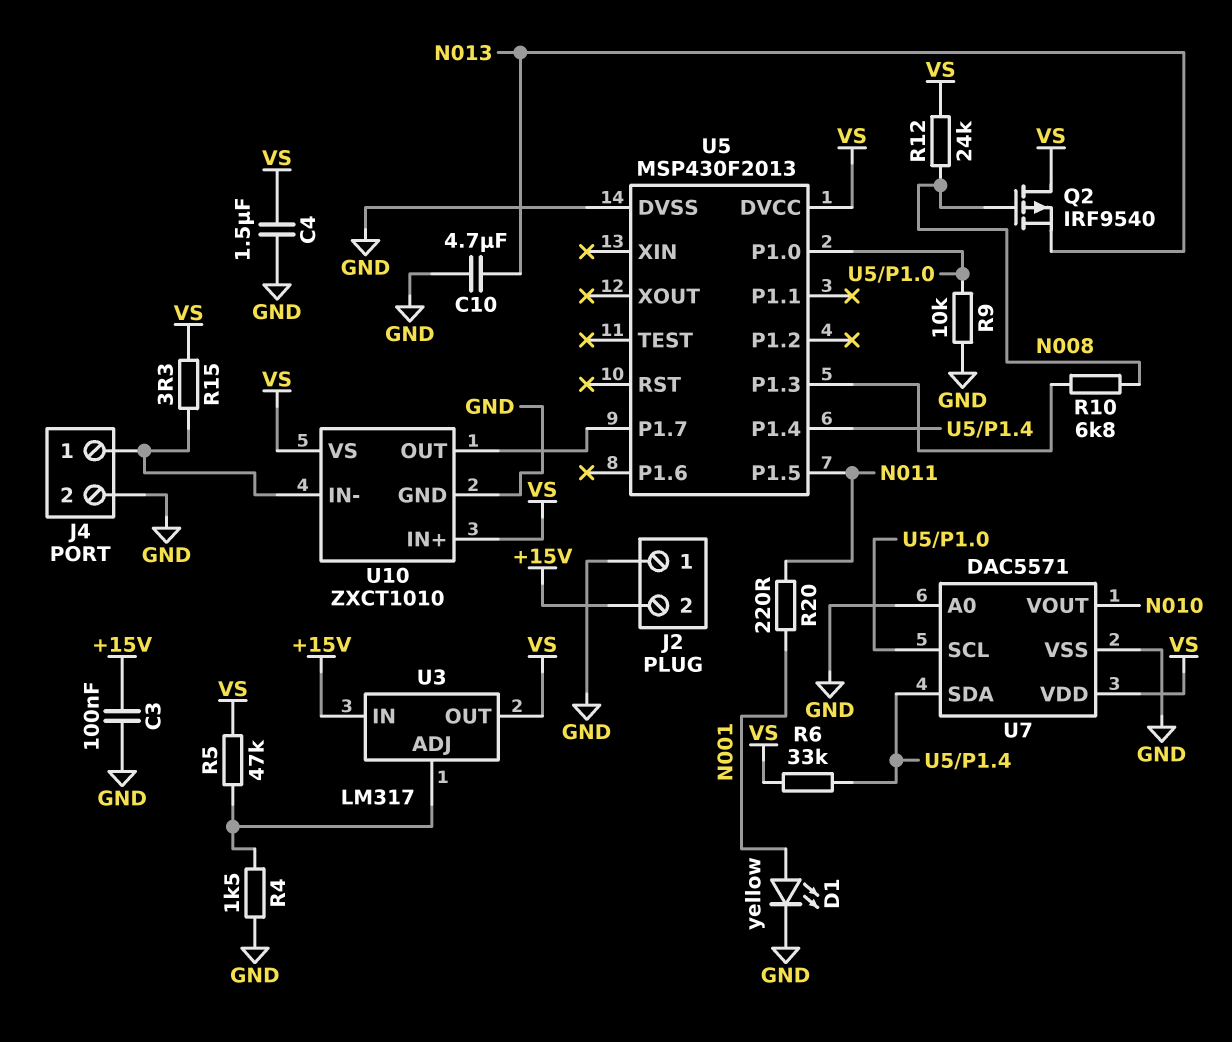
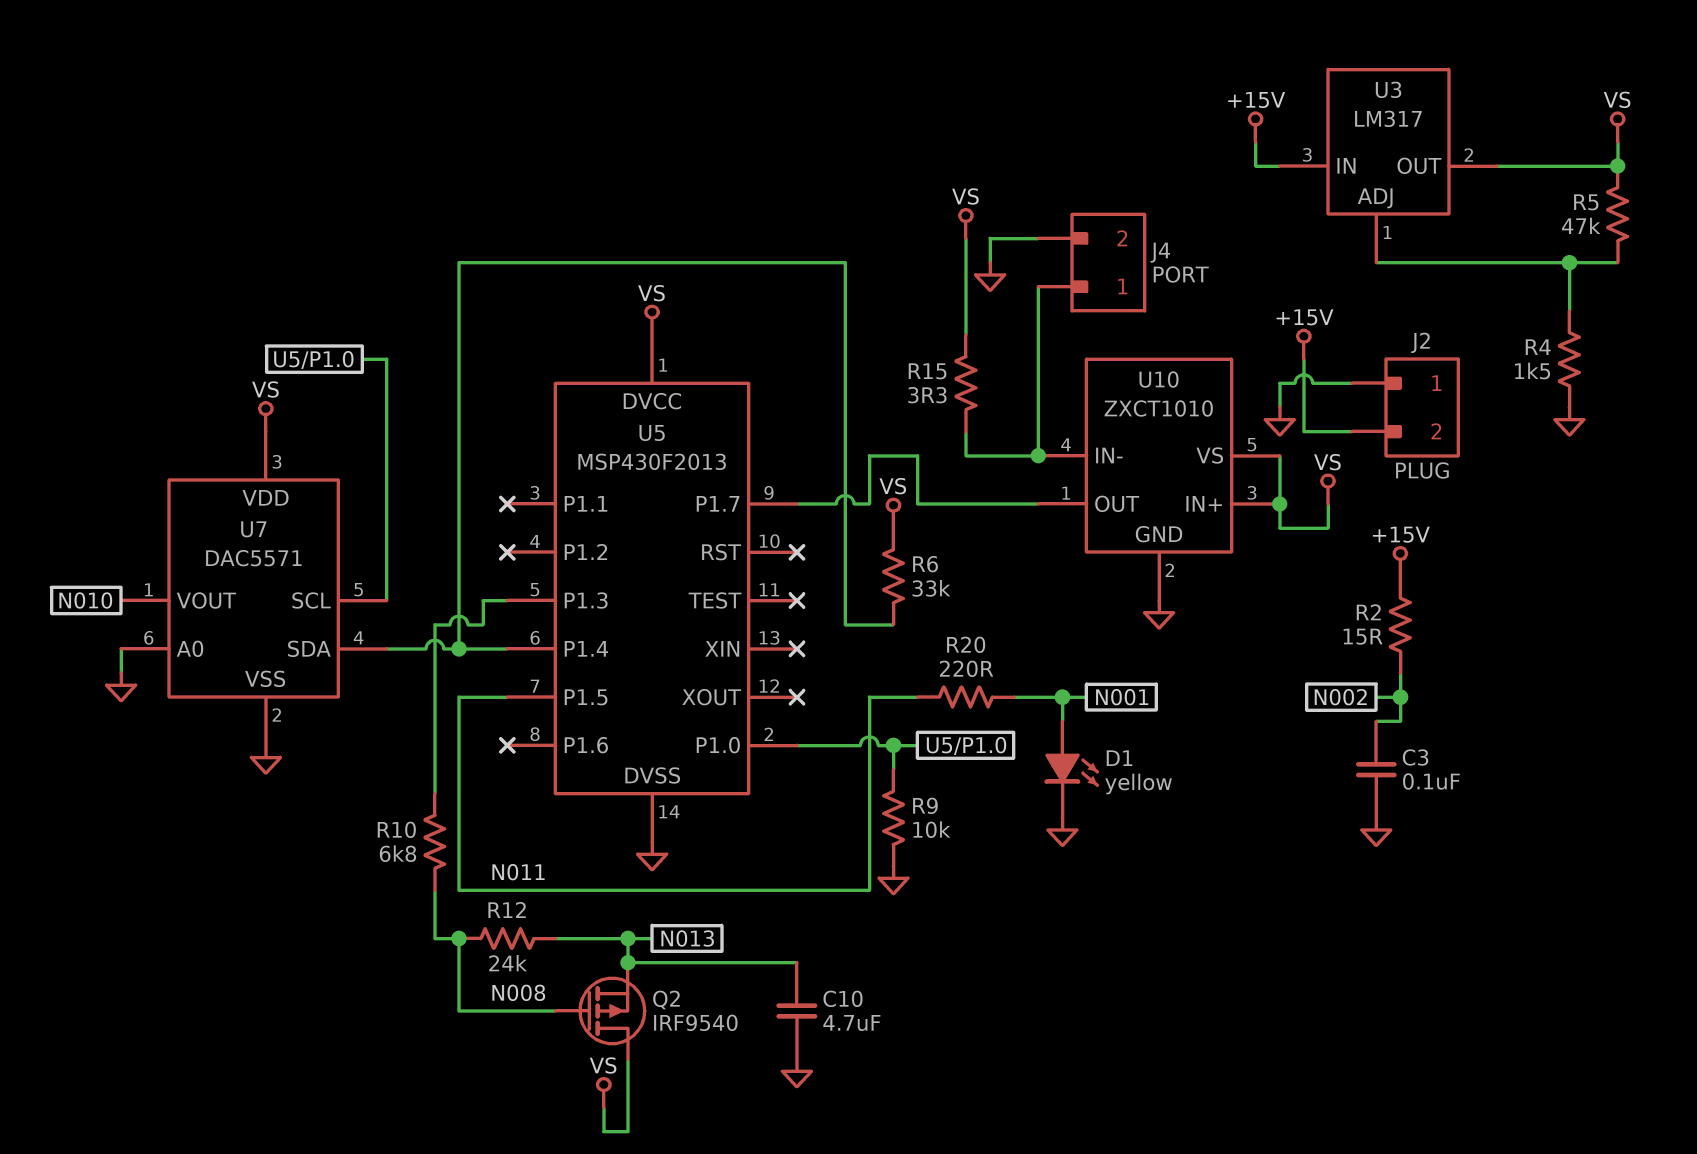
C3: 100nF (+15V, GND) -> 100nF (GND, N002)
C4: 1.5uF (GND, VS) -> none
R2: none -> 15 (+15V, N002)
R12: 24k (N008, VS) -> 24k (N008, N013)

